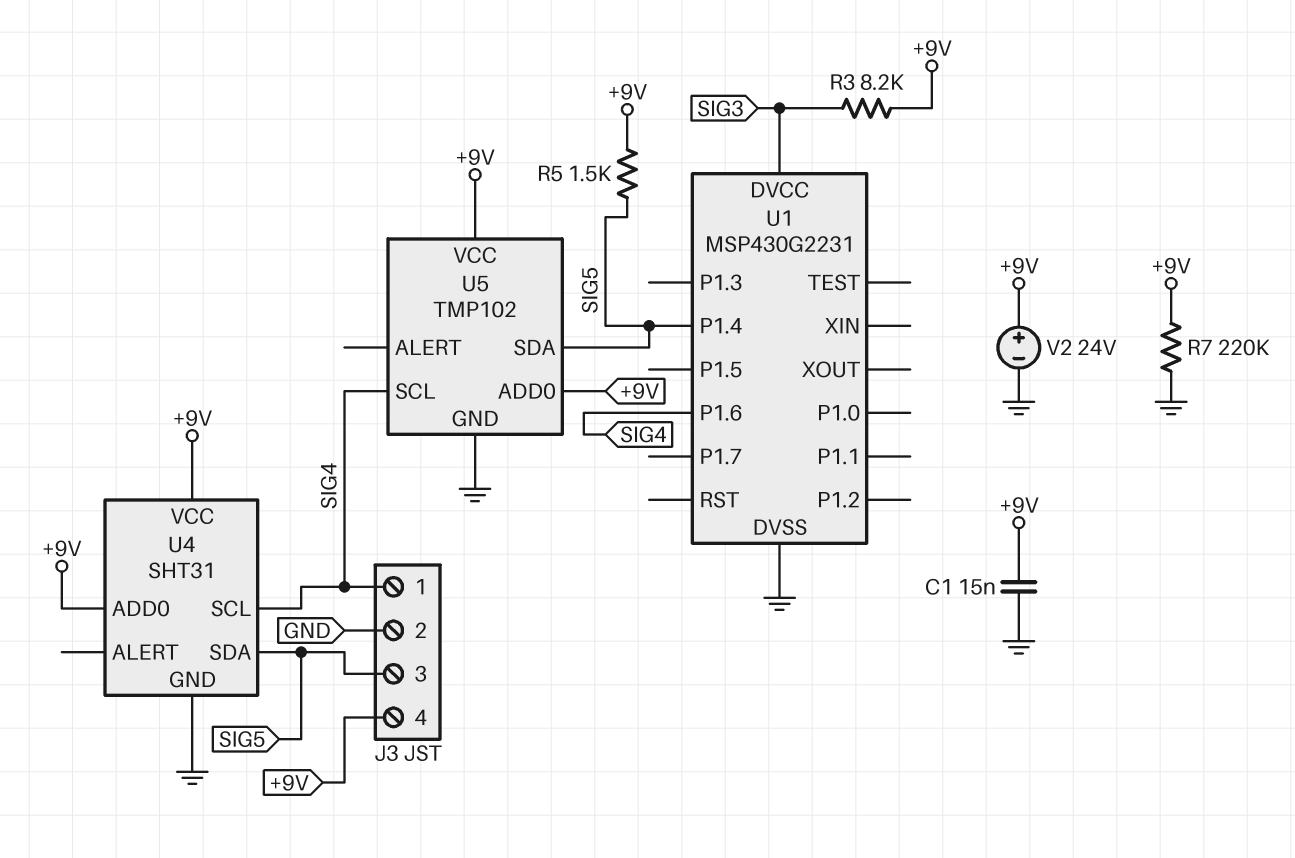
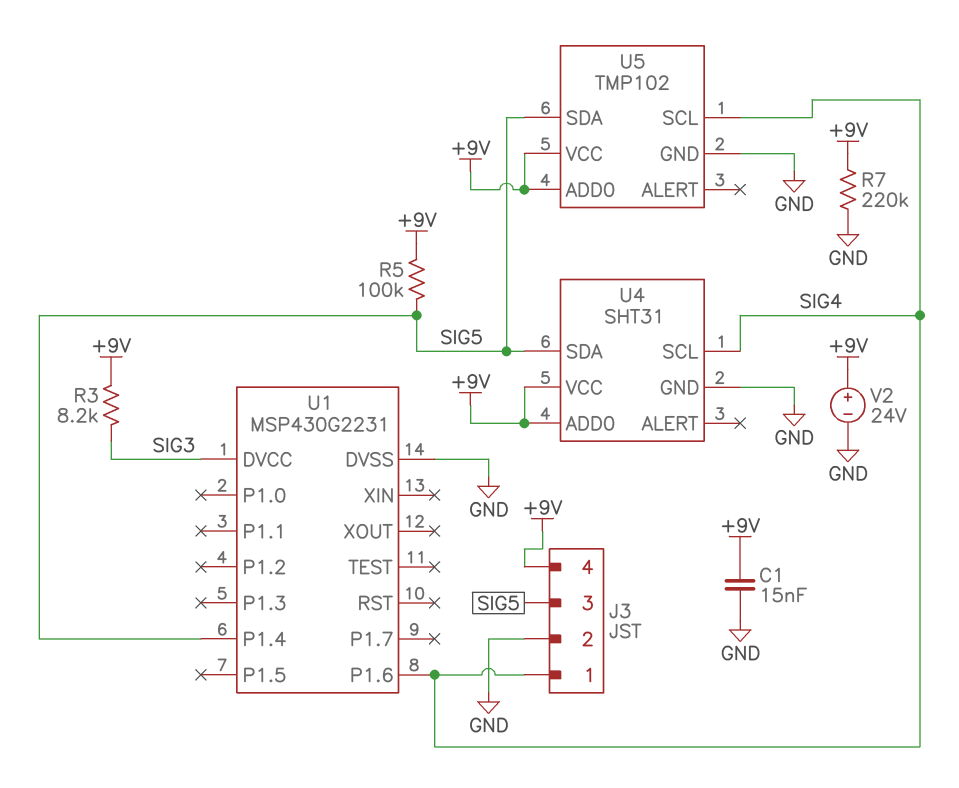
R5: 1.5k (+9V, SIG5) -> 100k (+9V, SIG5)

